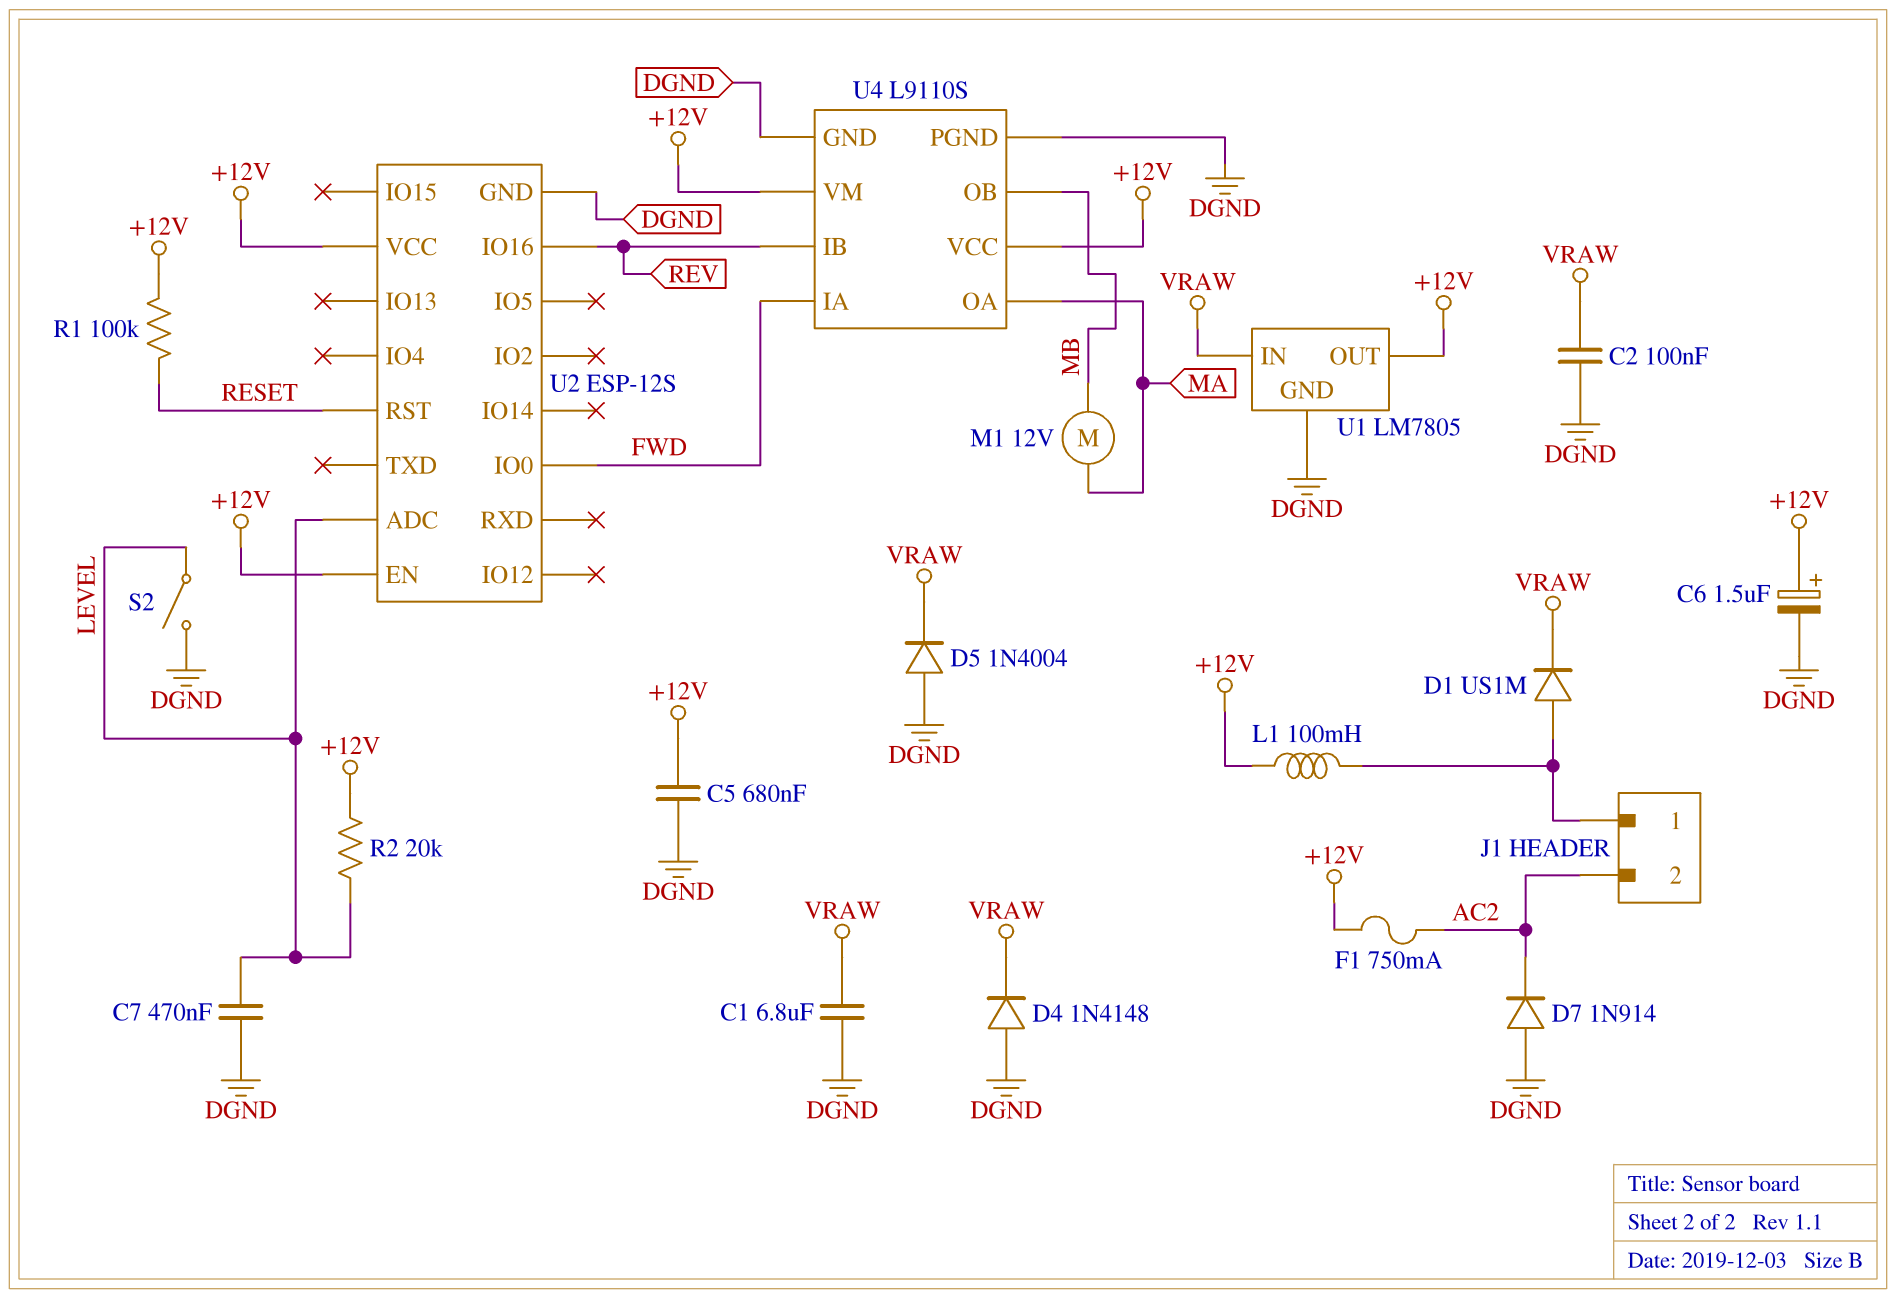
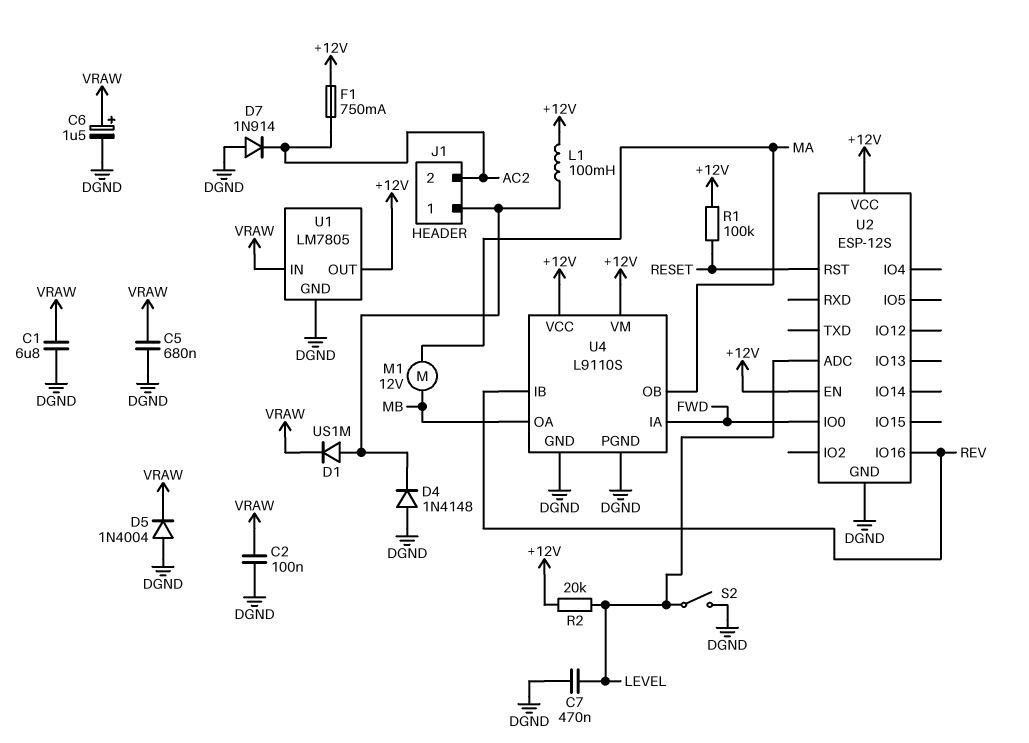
C5: 680nF (+12V, DGND) -> 680nF (DGND, VRAW)
C6: 1.5uF (plus +12V, minus DGND) -> 1.5uF (plus VRAW, minus DGND)
D4: diode 1N4148 (A DGND, K VRAW) -> diode 1N4148 (A DGND, K J1/1)
U4 pin OA: MA -> MB
U4 pin OB: MB -> MA

